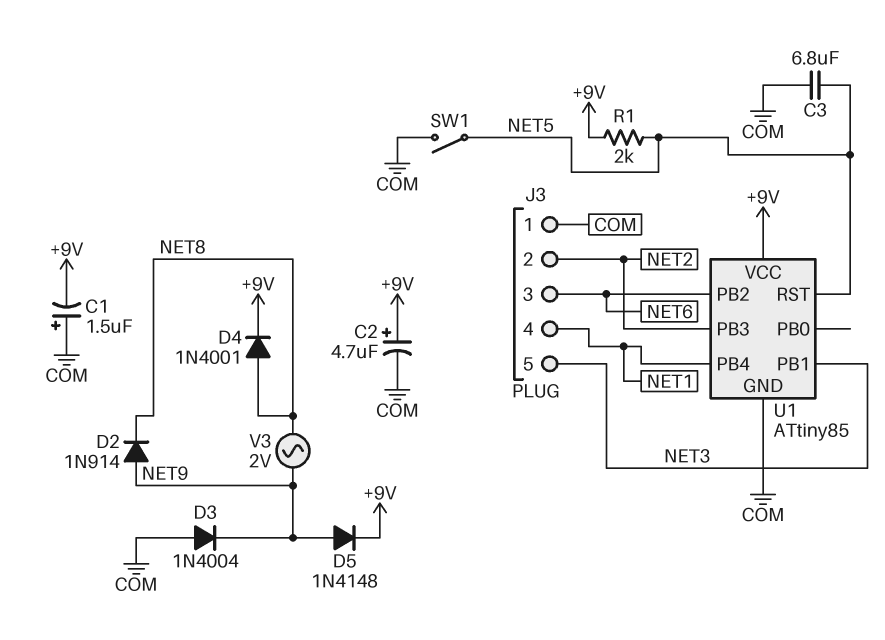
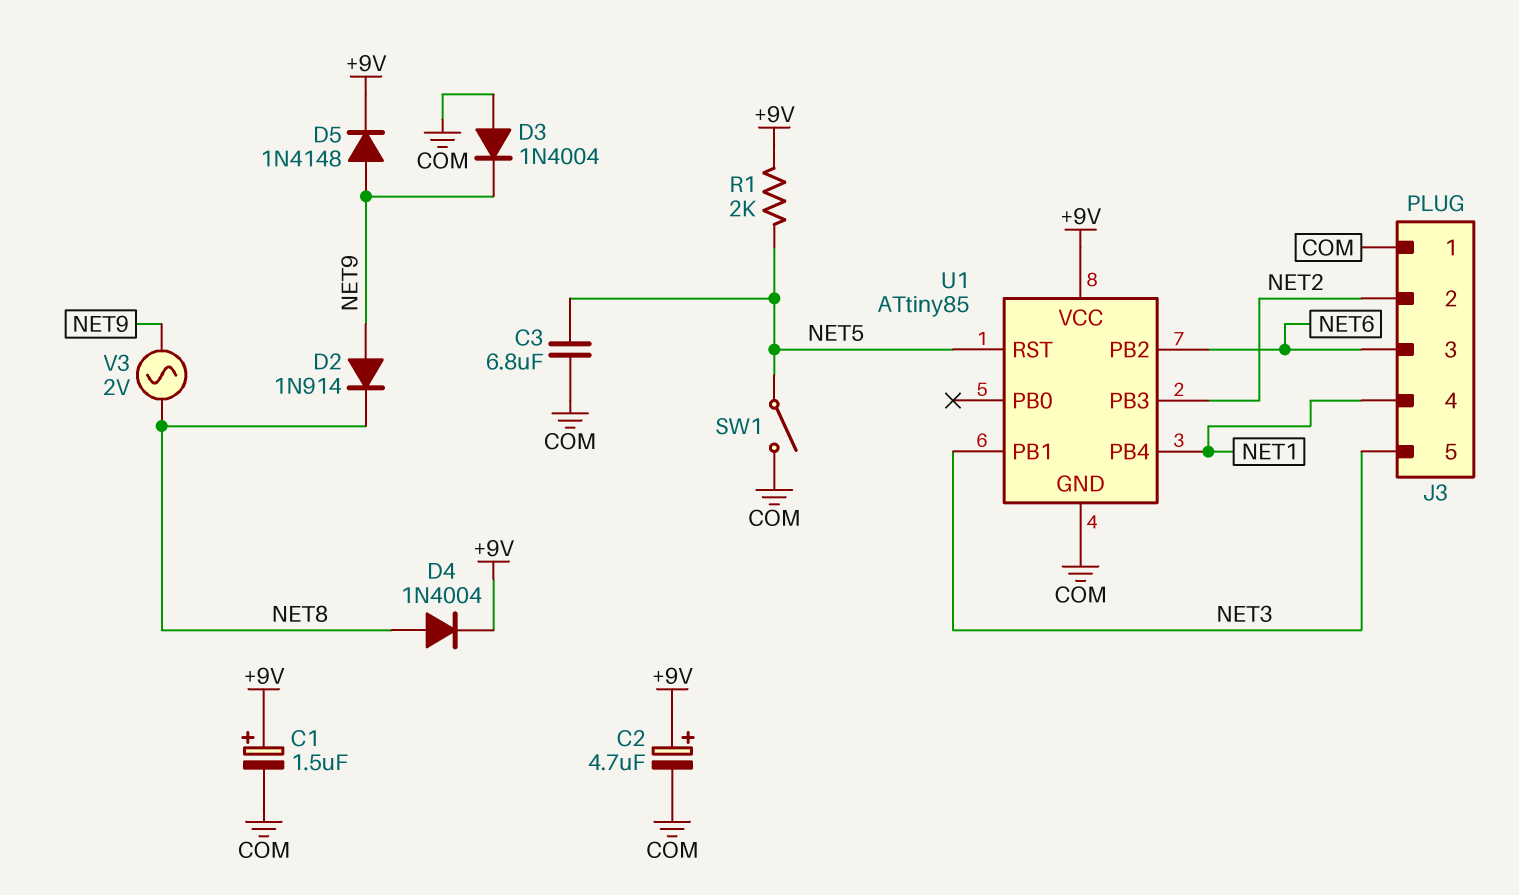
C1: 1.5uF (plus COM, minus +9V) -> 1.5uF (plus +9V, minus COM)
D4: diode 1N4001 (A NET8, K +9V) -> diode 1N4004 (A NET8, K +9V)

